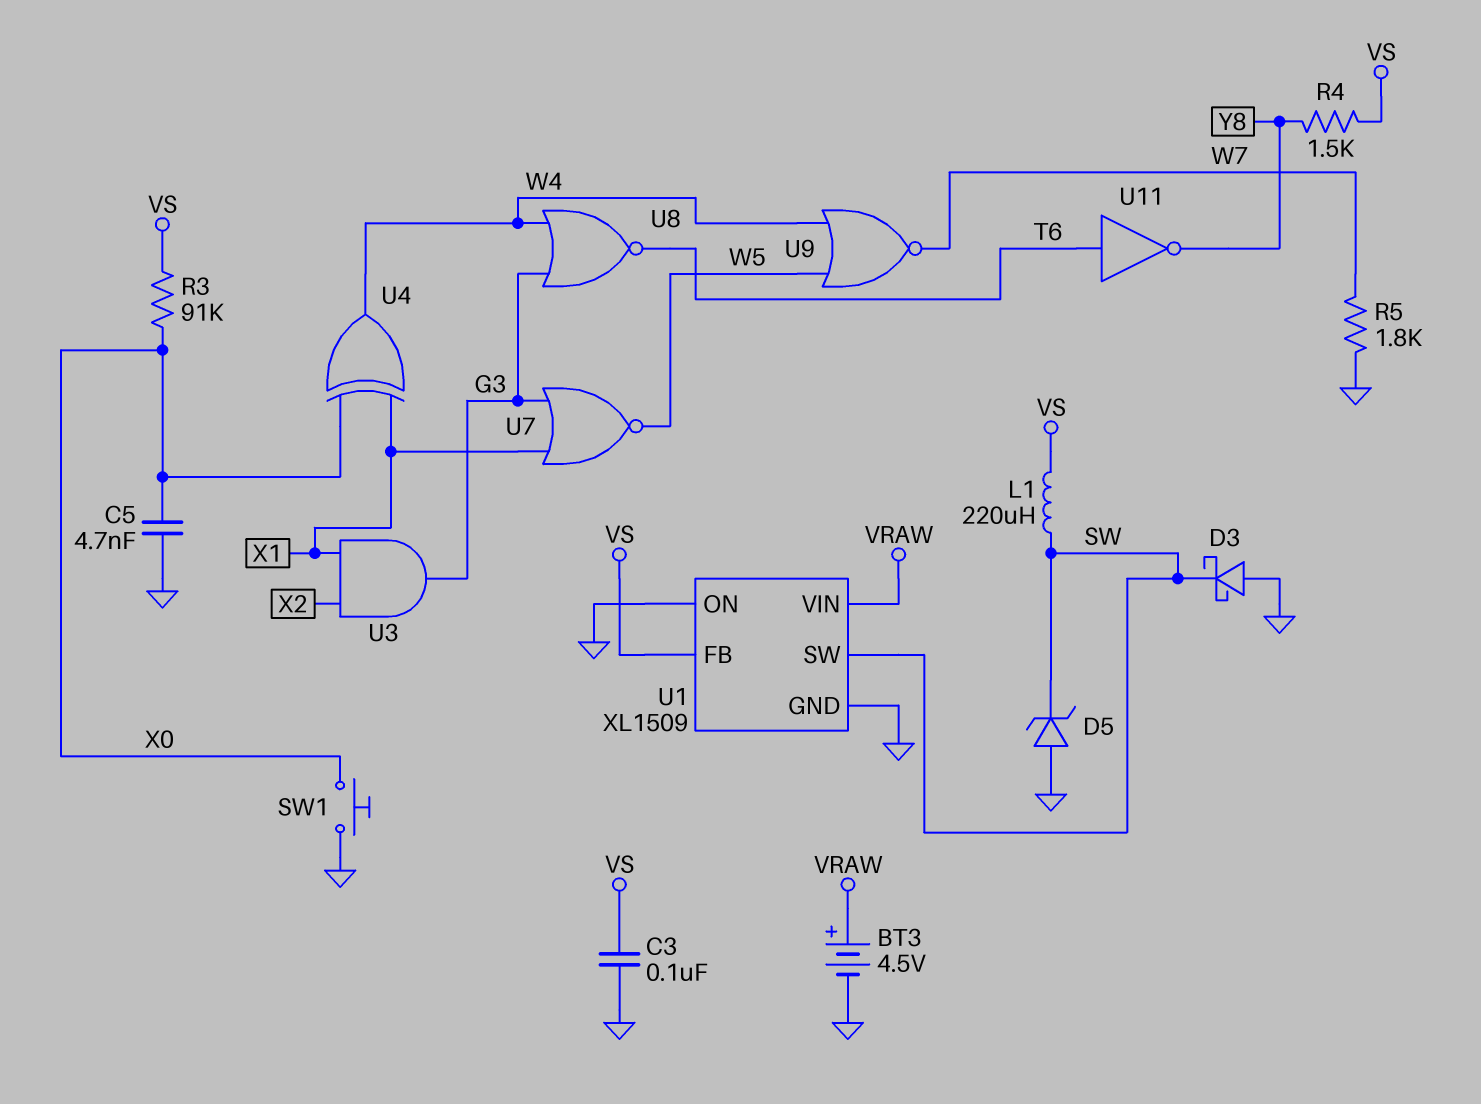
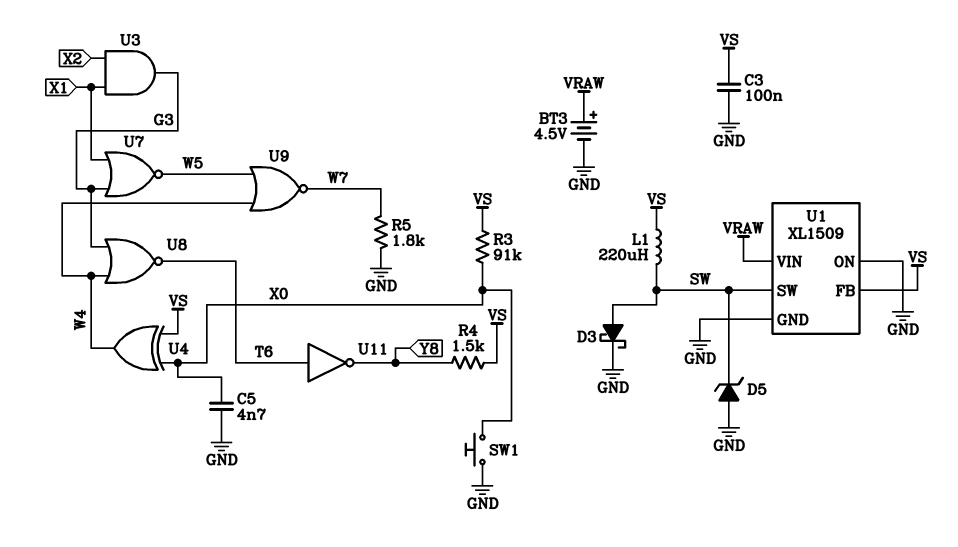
D3: schottky (A GND, K SW) -> schottky (A SW, K GND)
U4: XOR (in X0, in X1, out W4) -> XOR (in VS, in X0, out W4)

